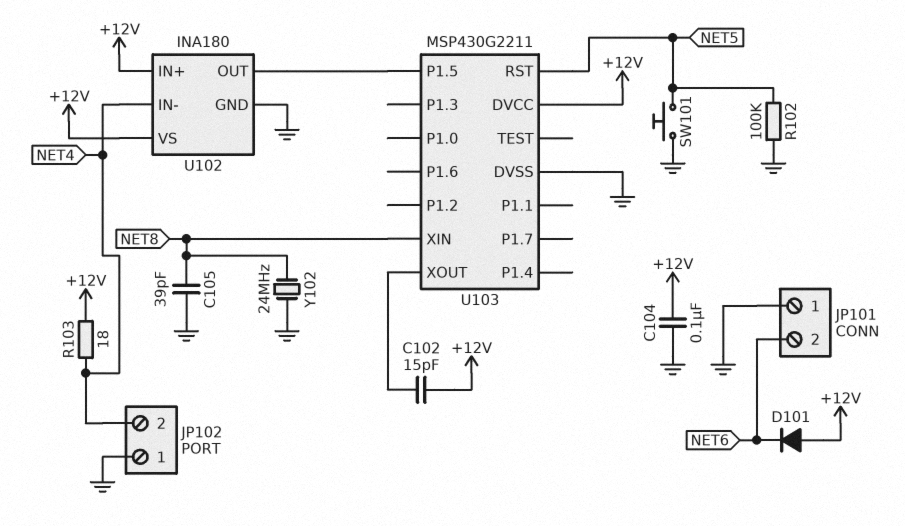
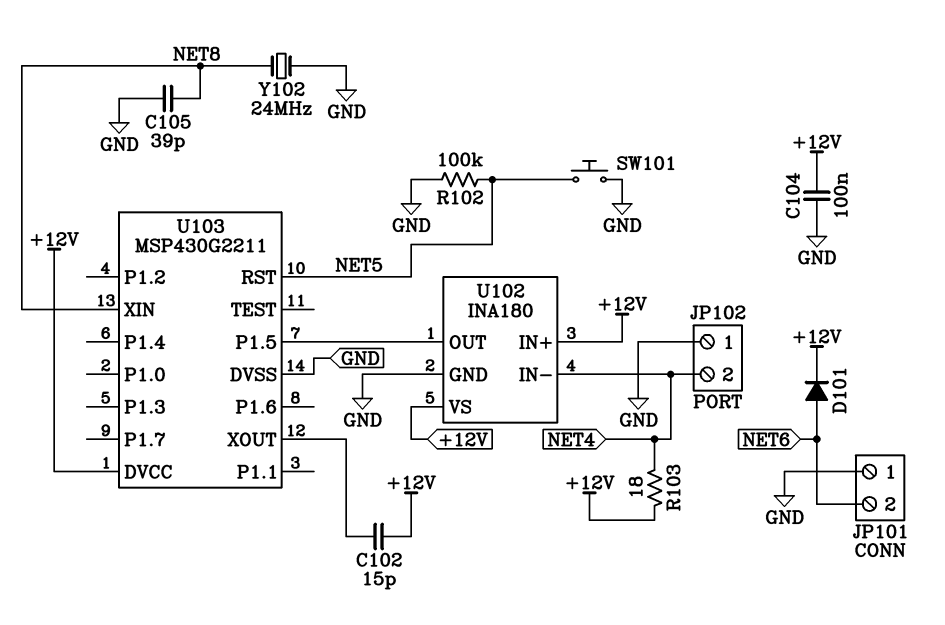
D101: diode (A +12V, K NET6) -> diode (A NET6, K +12V)

